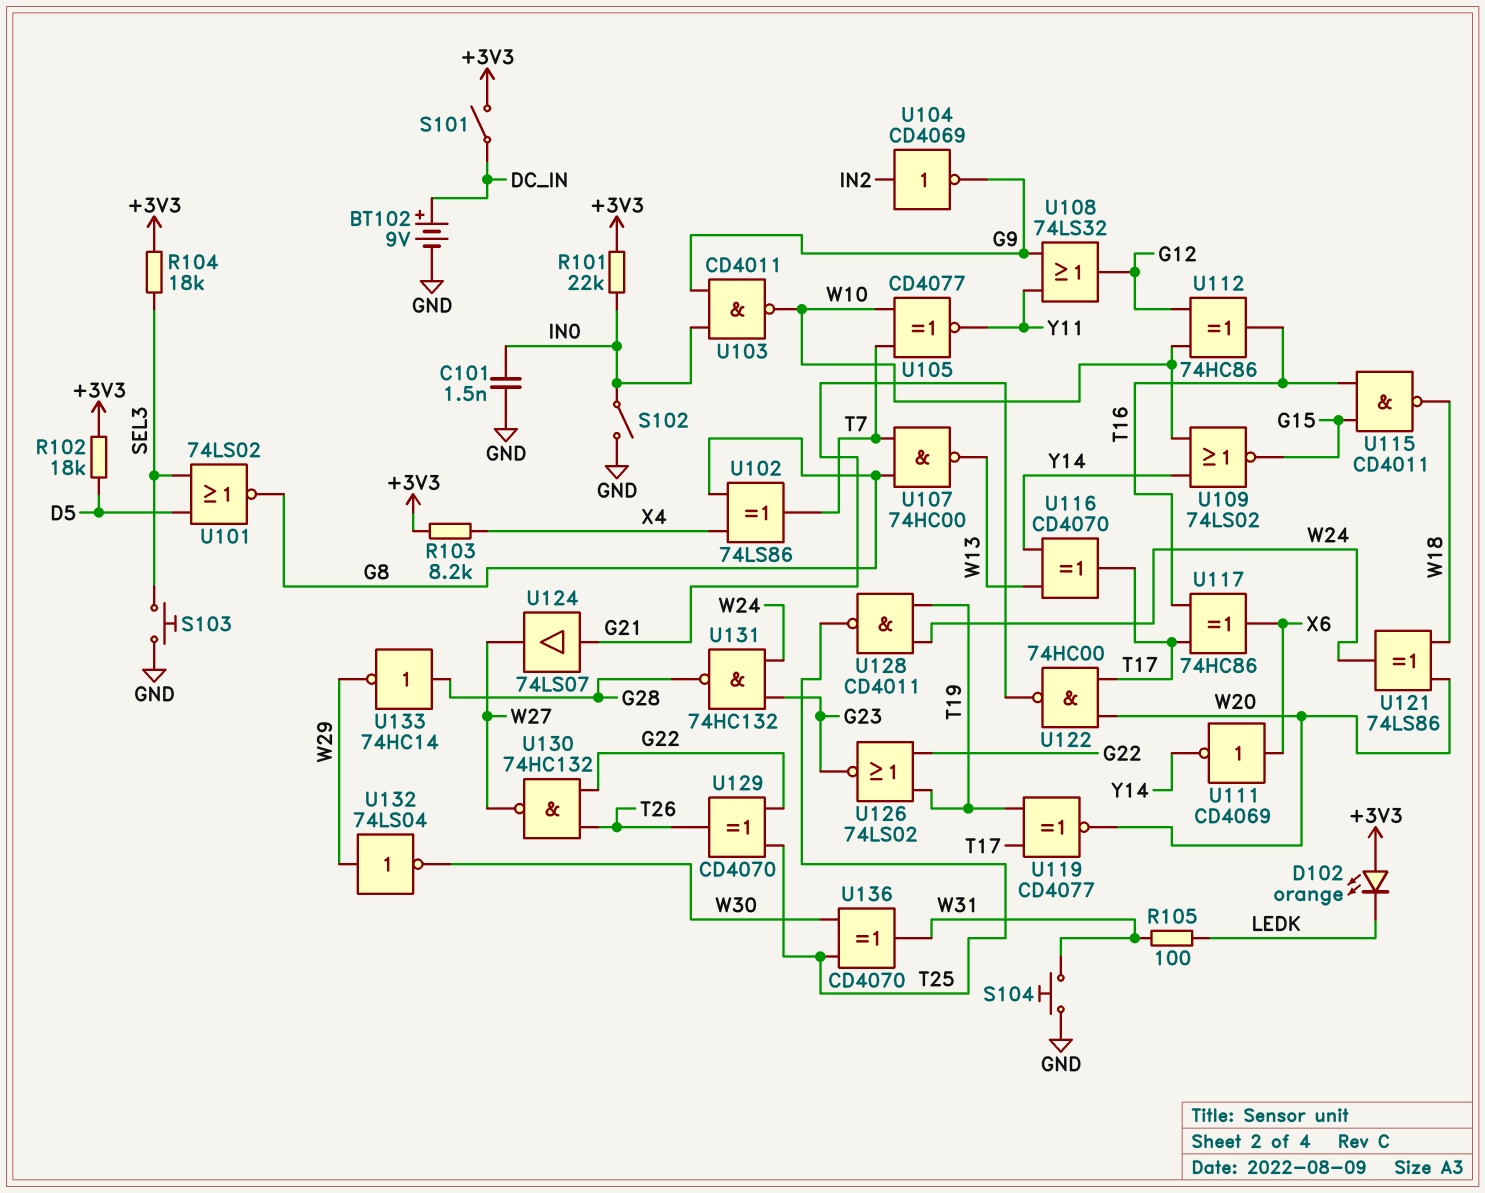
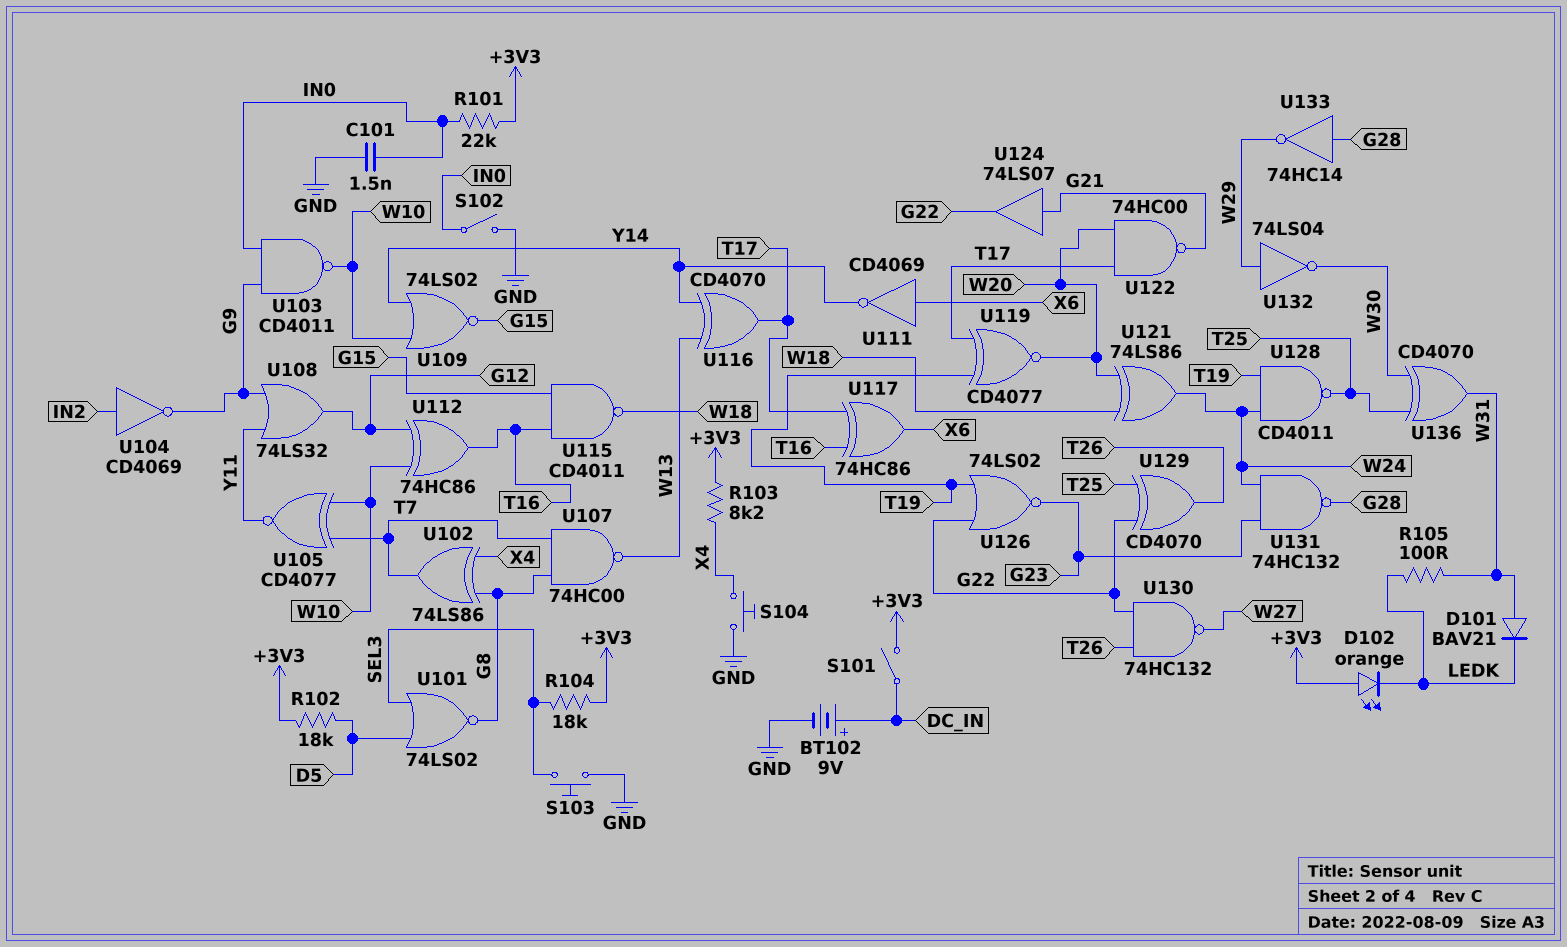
D101: none -> diode BAV21 (A W31, K LEDK)
S104: button (GND, W31) -> button (GND, X4)
U124: buffer 74LS07 (in G21, out W27) -> buffer 74LS07 (in G21, out G22)

